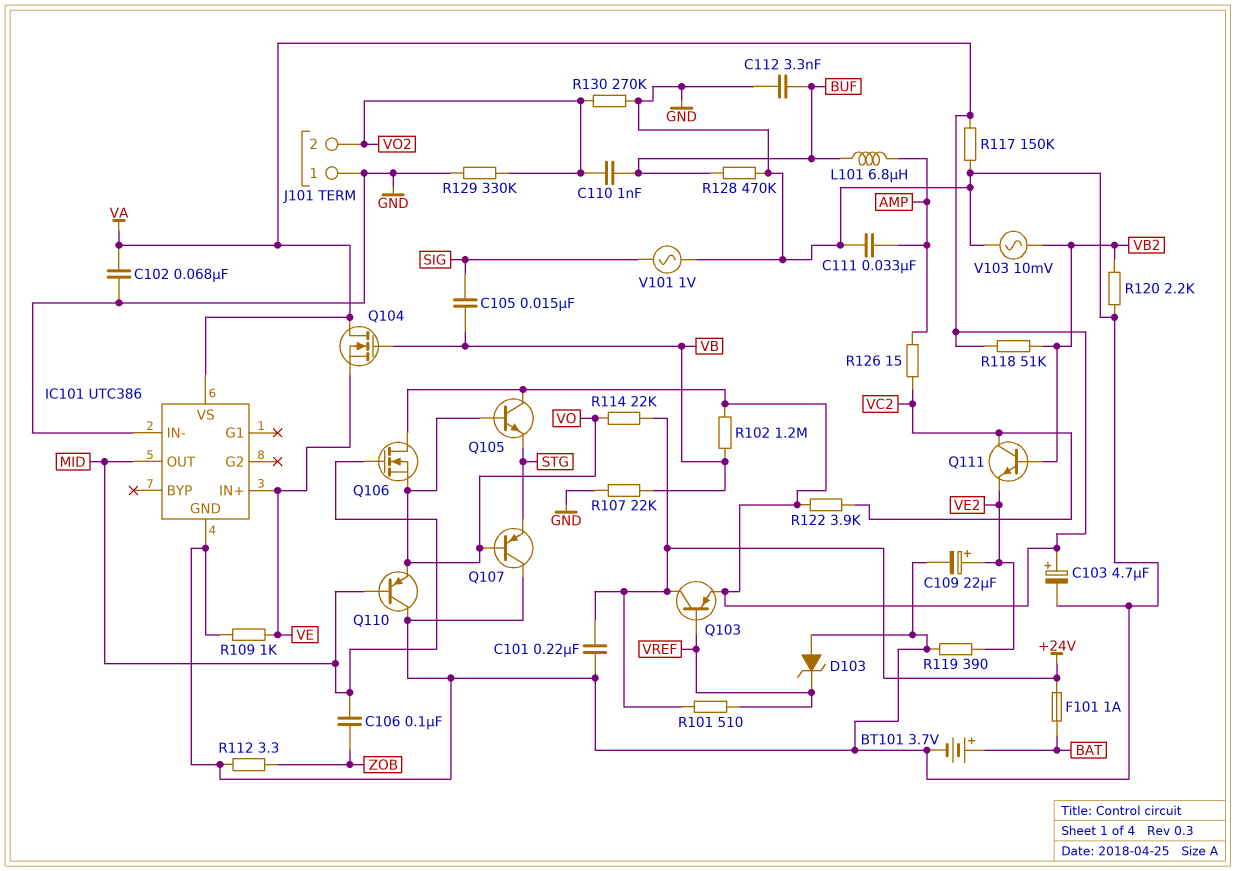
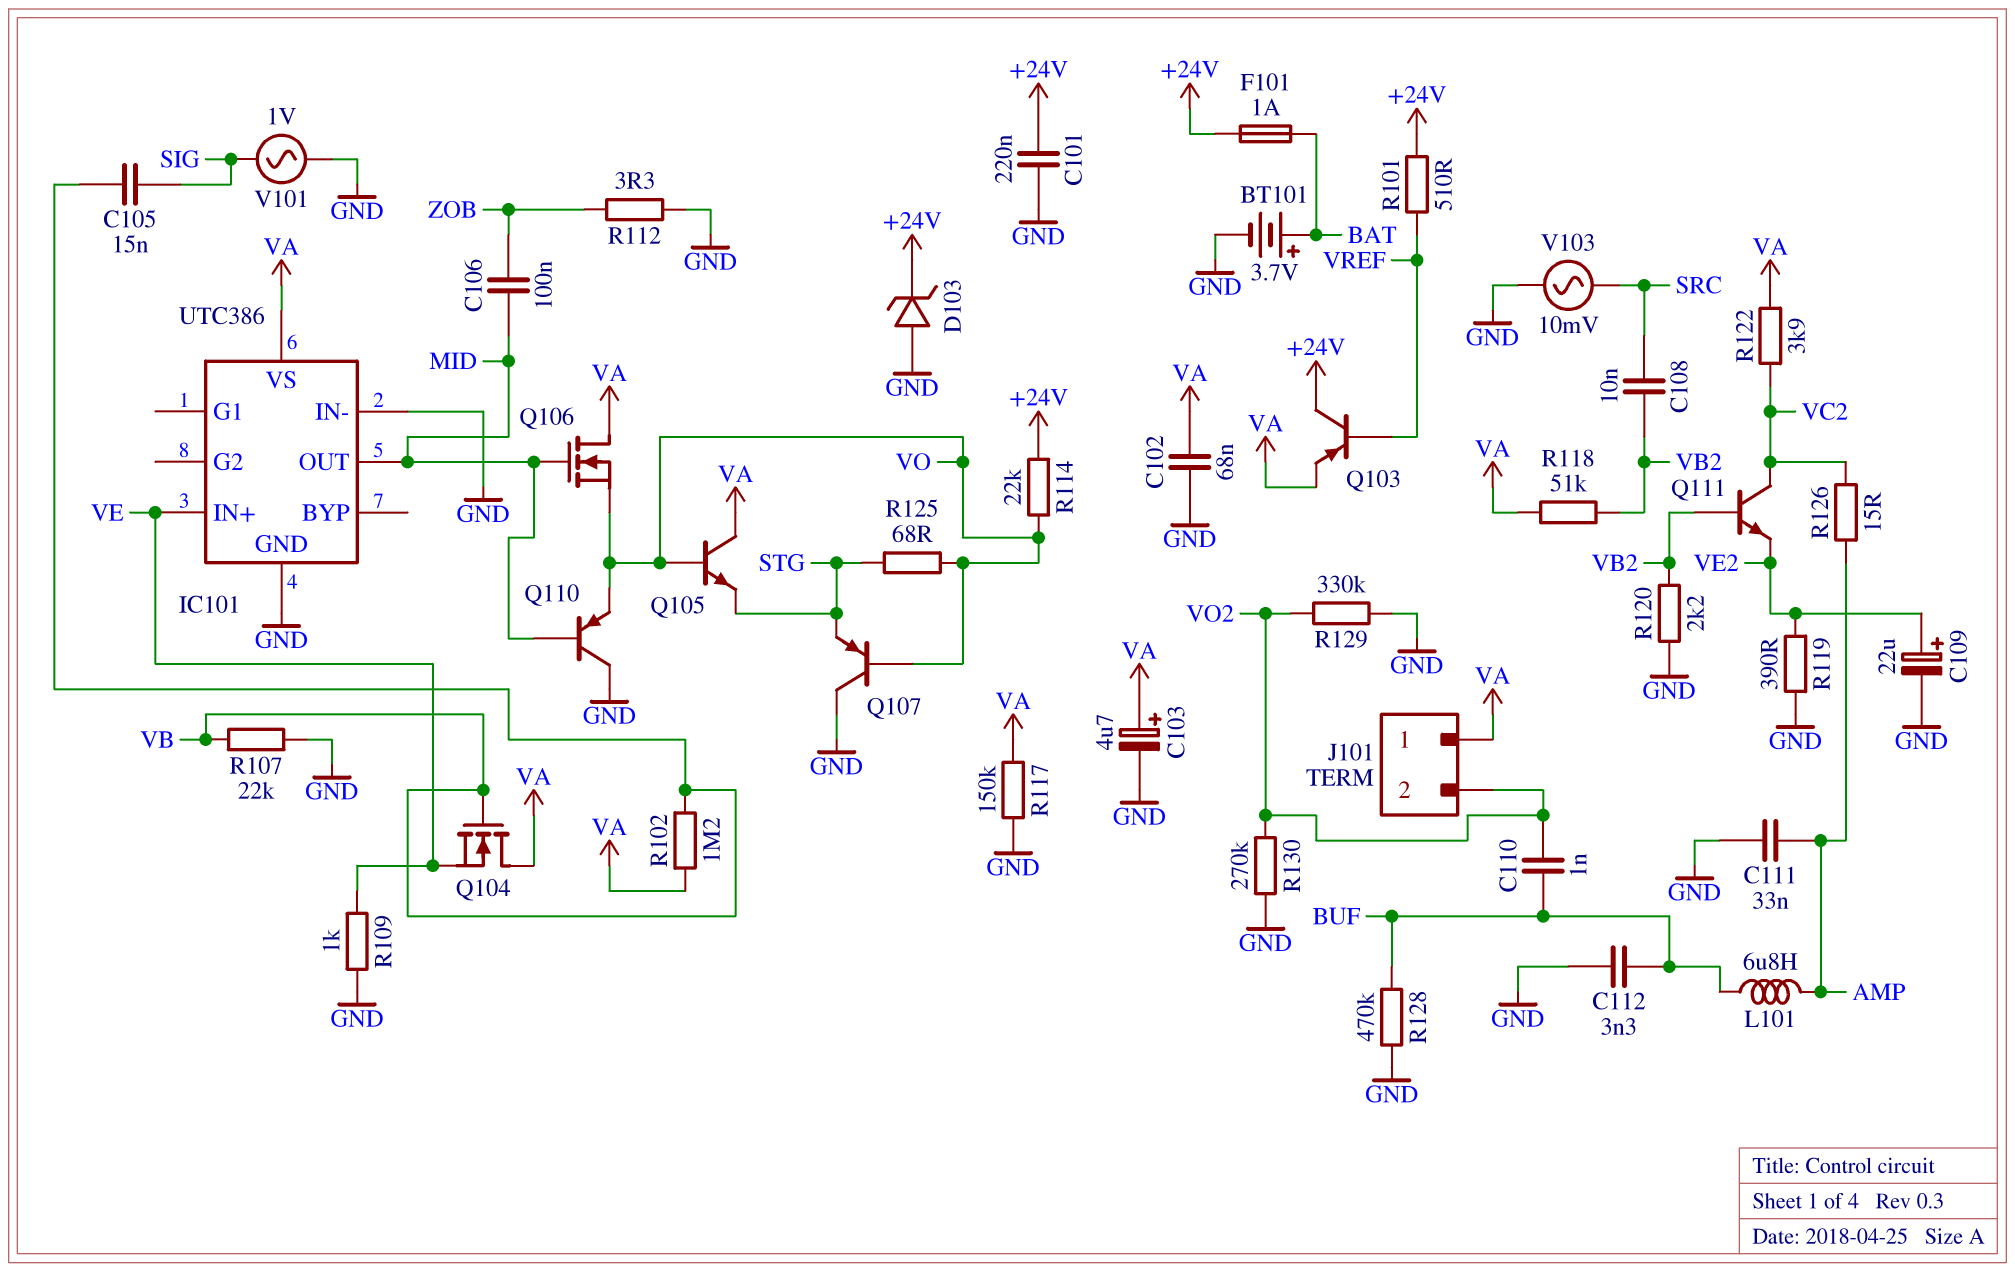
C108: none -> 10nF (SRC, VB2)
D103: zener (A GND, K VREF) -> zener (A GND, K +24V)
J101 pin 1: GND -> VA
R125: none -> 68 (STG, VO)
V103: AC 10mV (GND, VB2) -> AC 10mV (GND, SRC)

